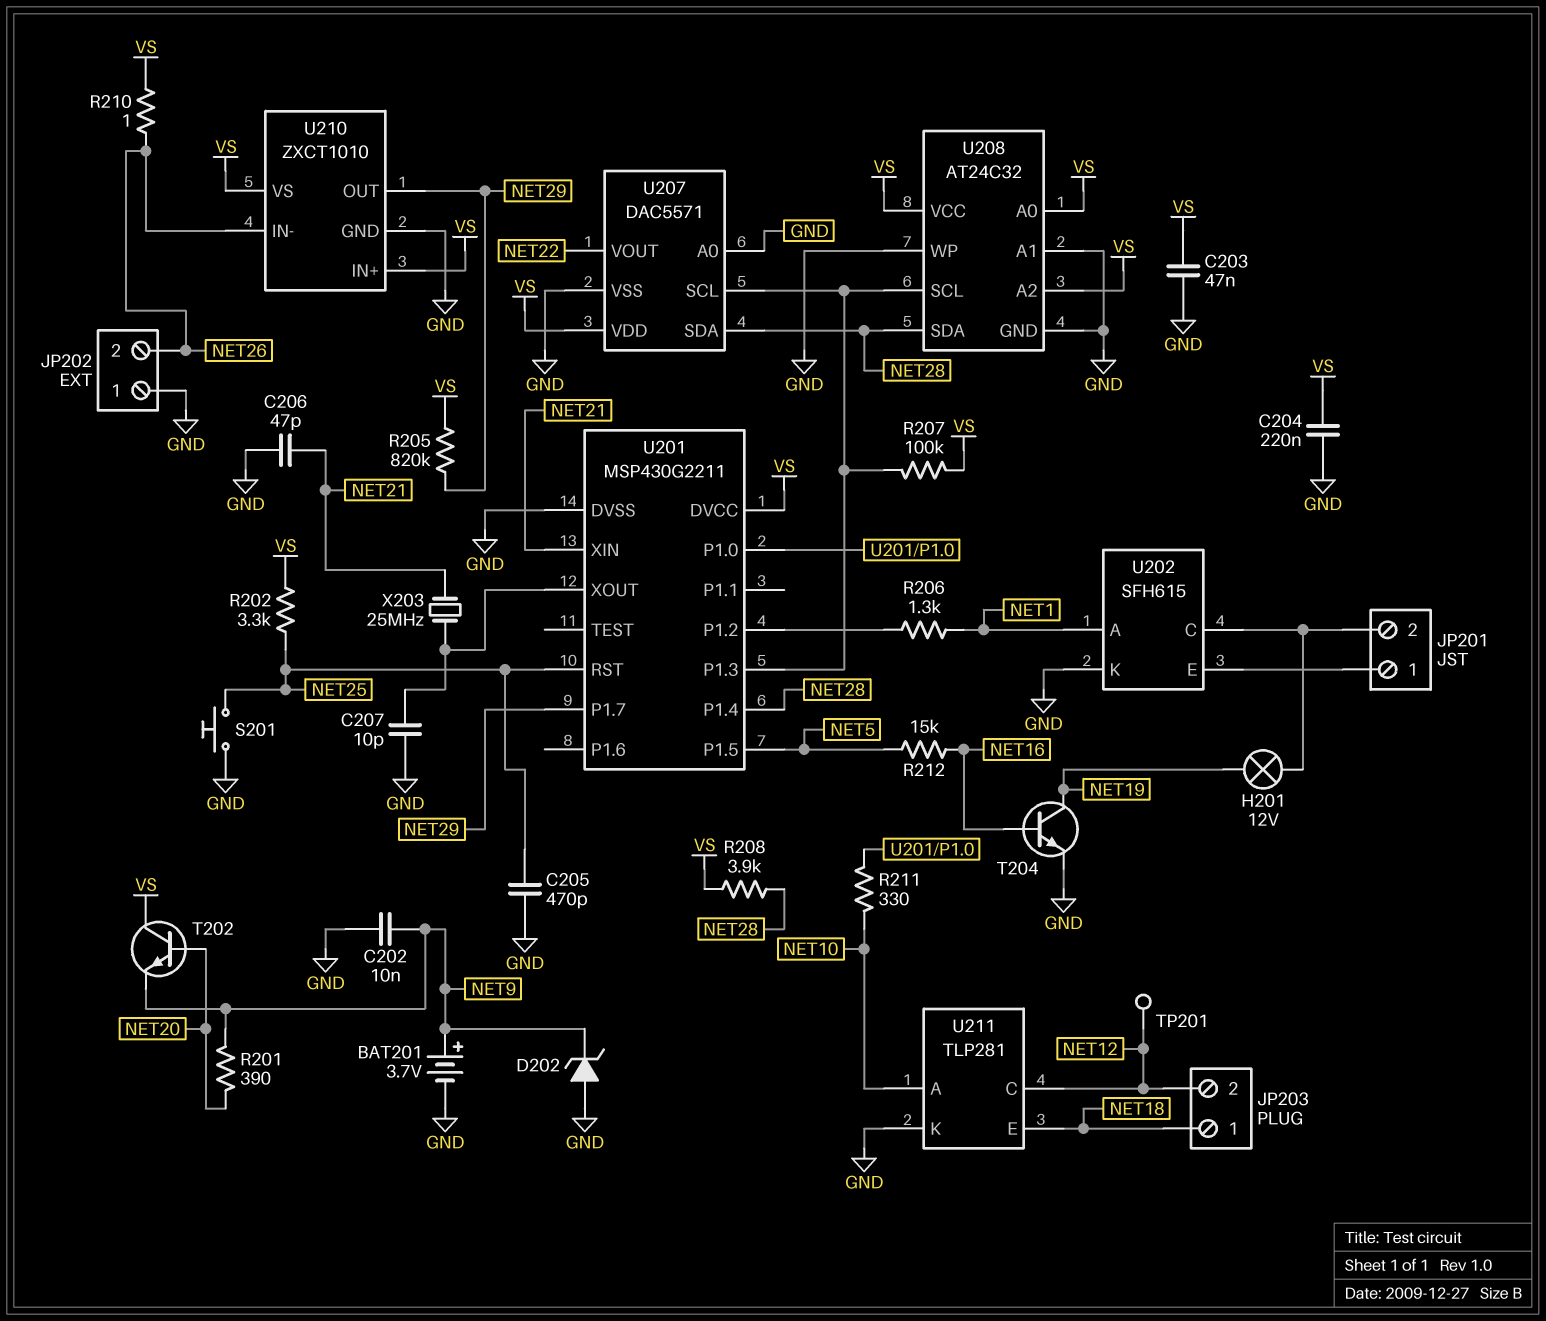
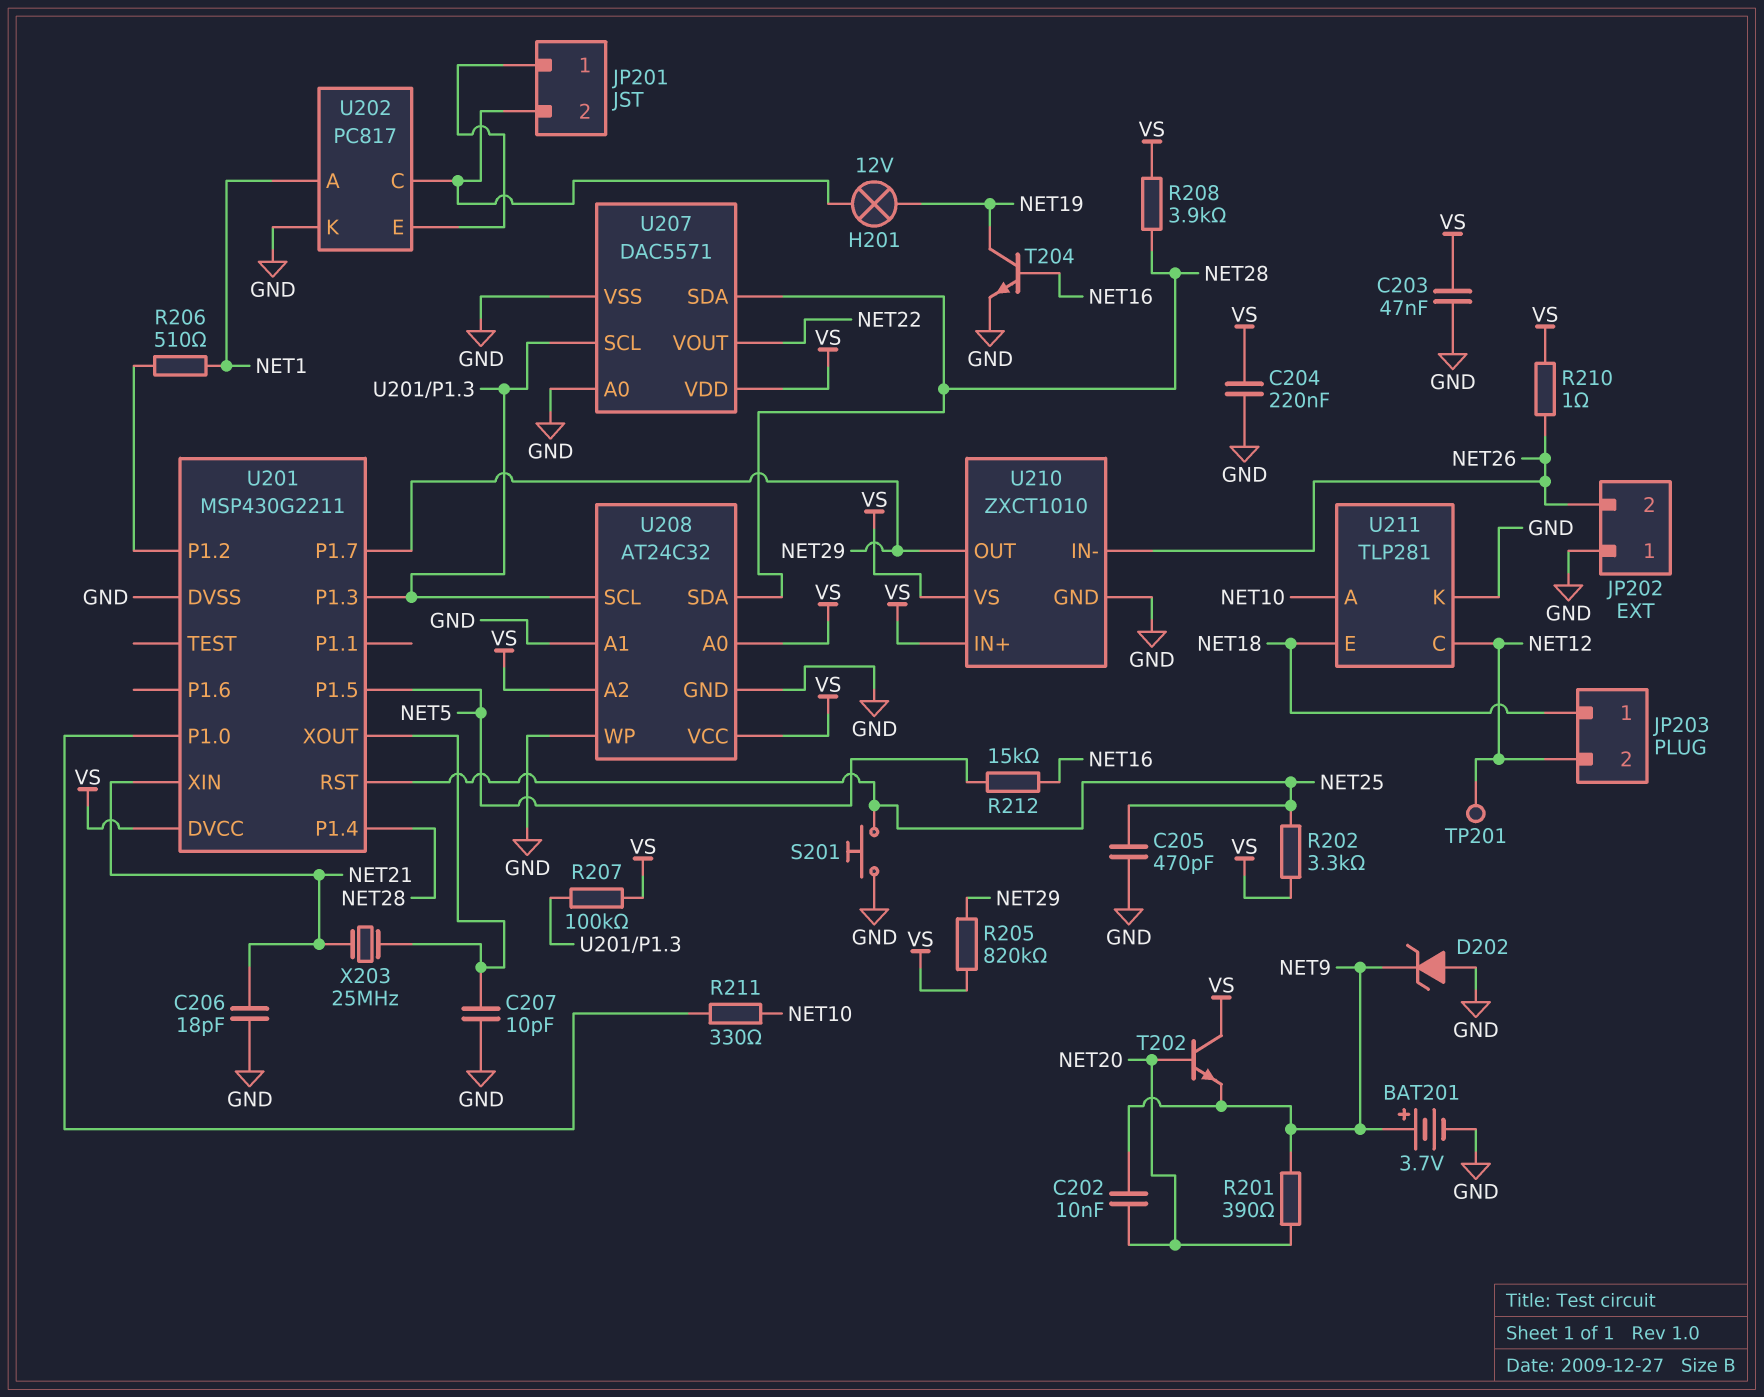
C202: 10nF (GND, NET9) -> 10nF (NET9, NET20)
C206: 47pF (GND, NET21) -> 18pF (GND, NET21)
R206: 1.3k (NET1, U201/P1.2) -> 510 (NET1, U201/P1.2)
U202: SFH615 -> PC817

